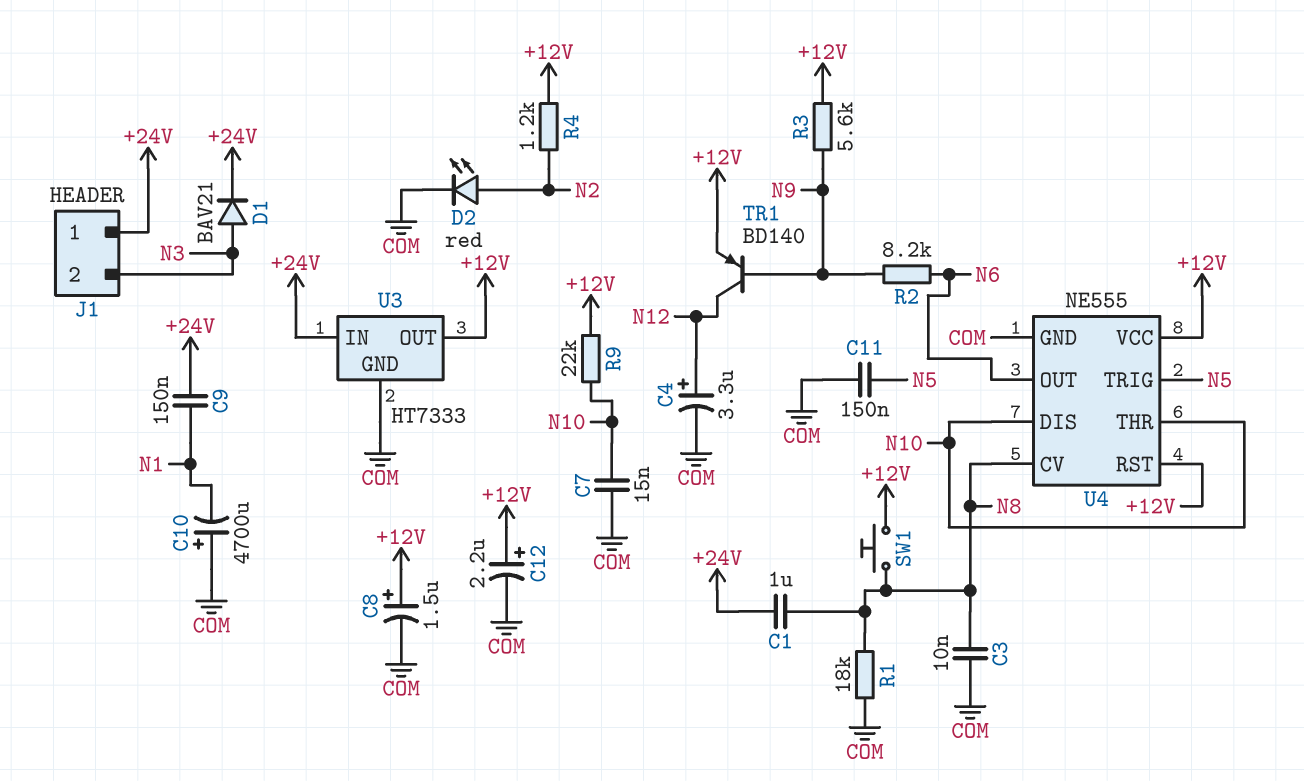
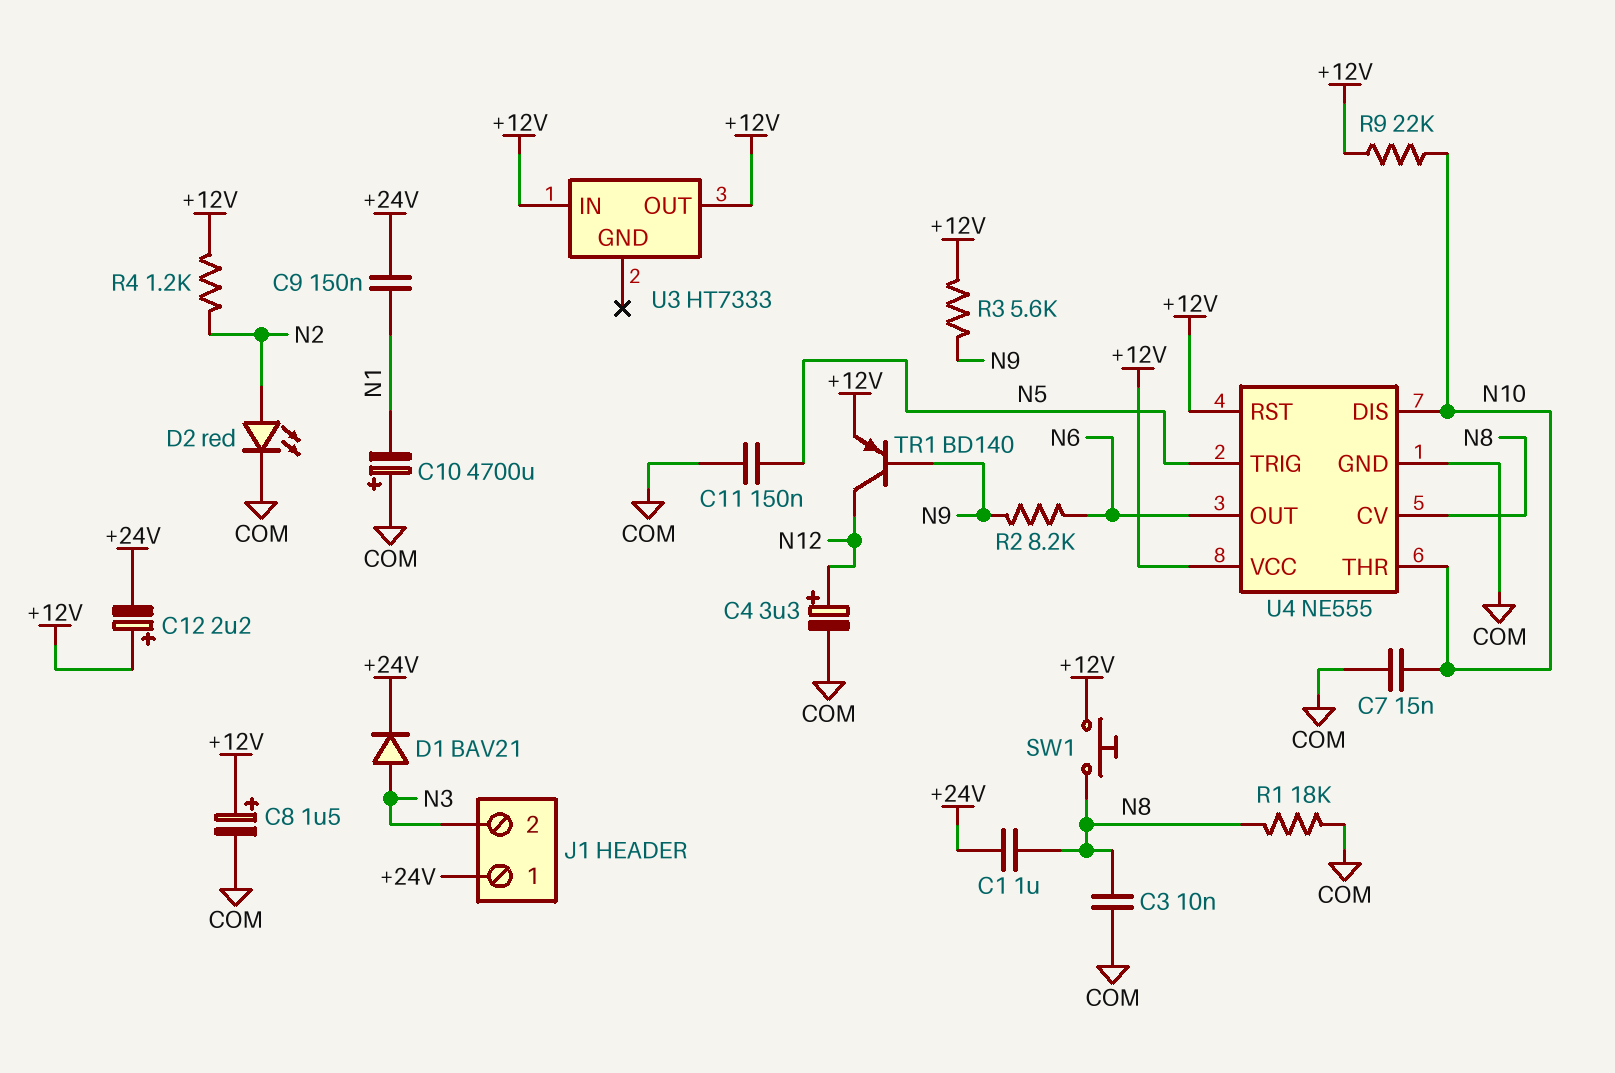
C12: 2.2uF (plus +12V, minus COM) -> 2.2uF (plus +12V, minus +24V)
U3 pin GND: COM -> none
U3 pin IN: +24V -> +12V

